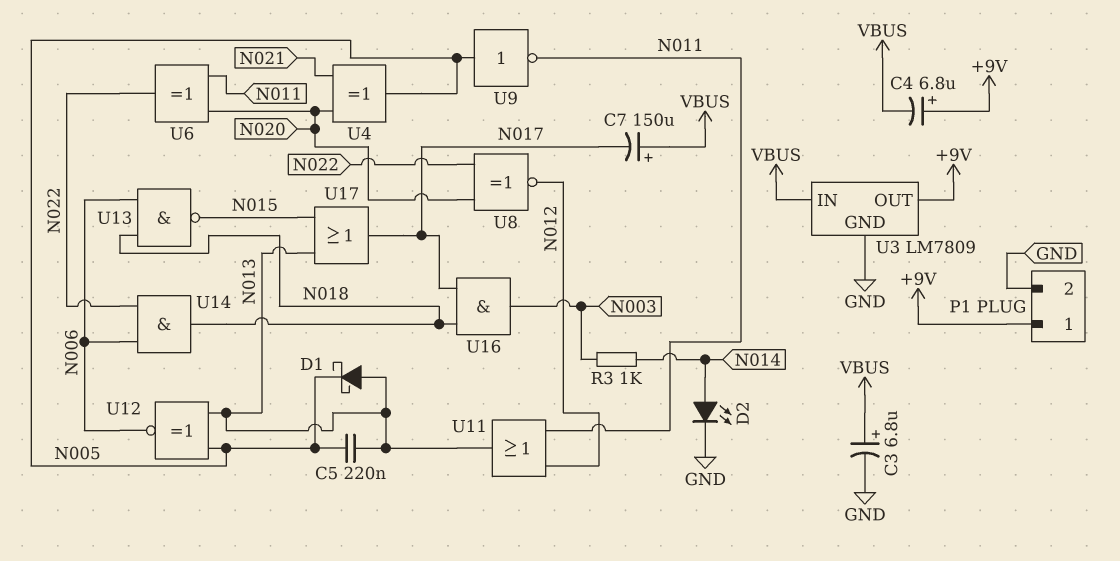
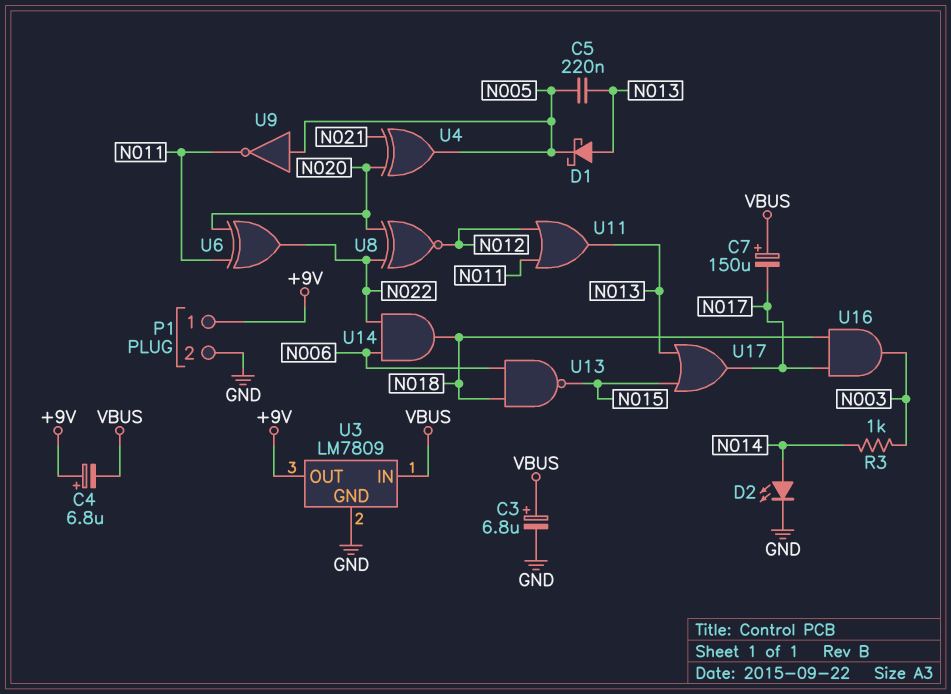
U12: XNOR (in N005, in N013, out N006) -> none

